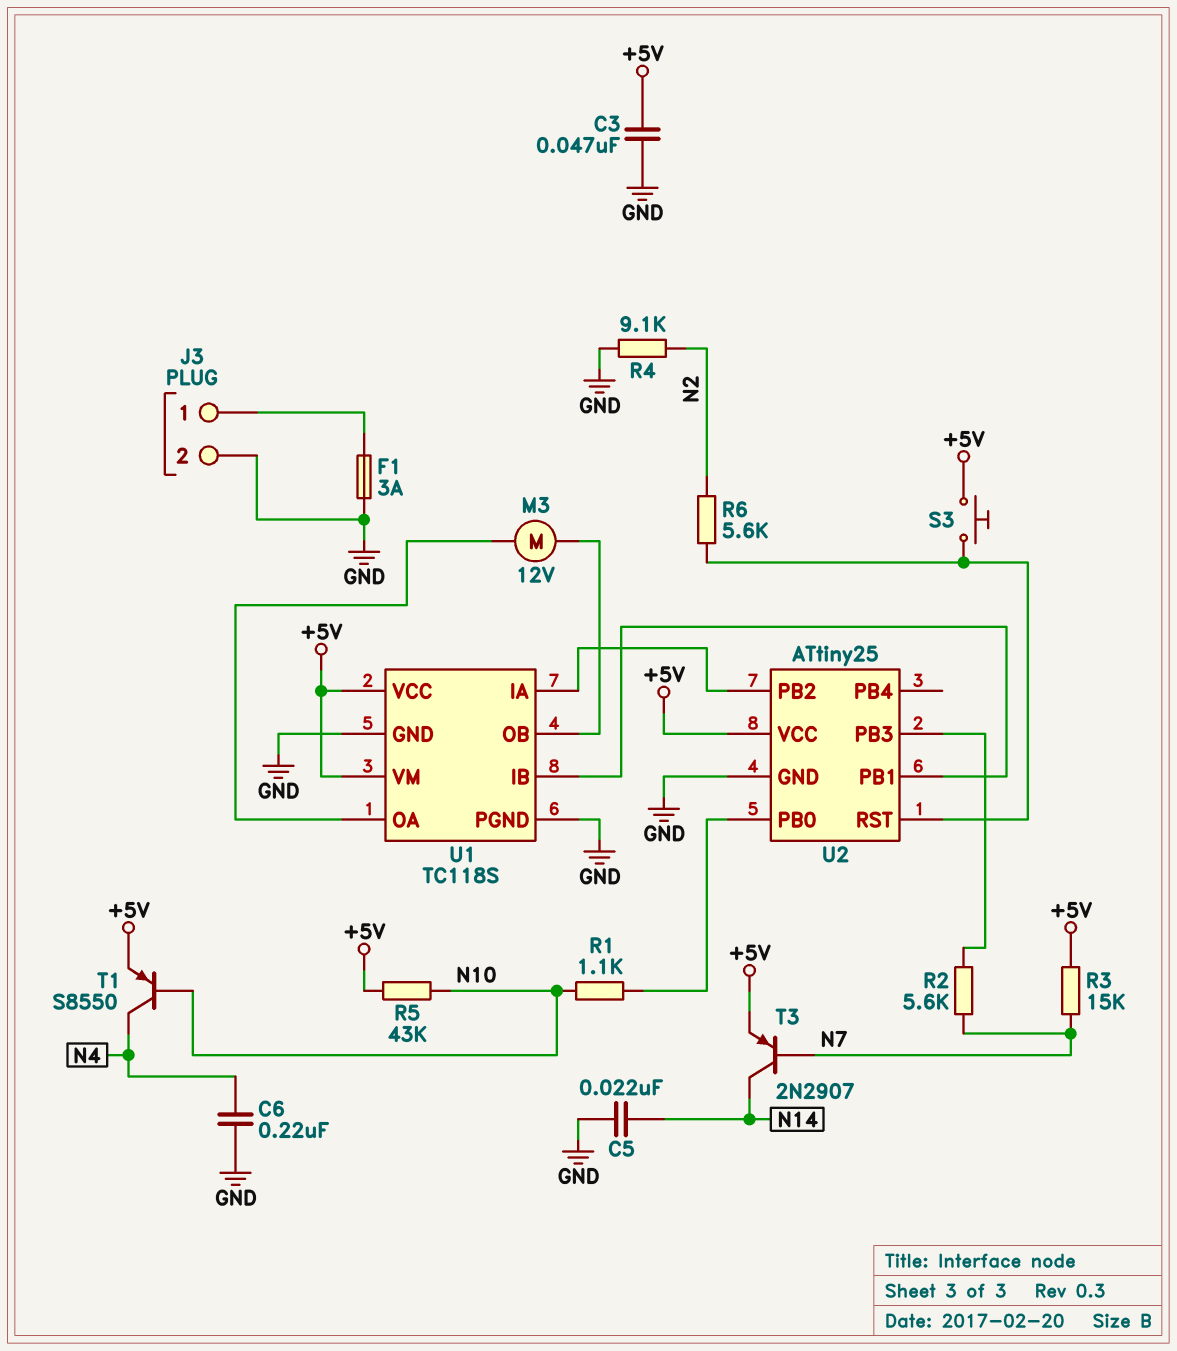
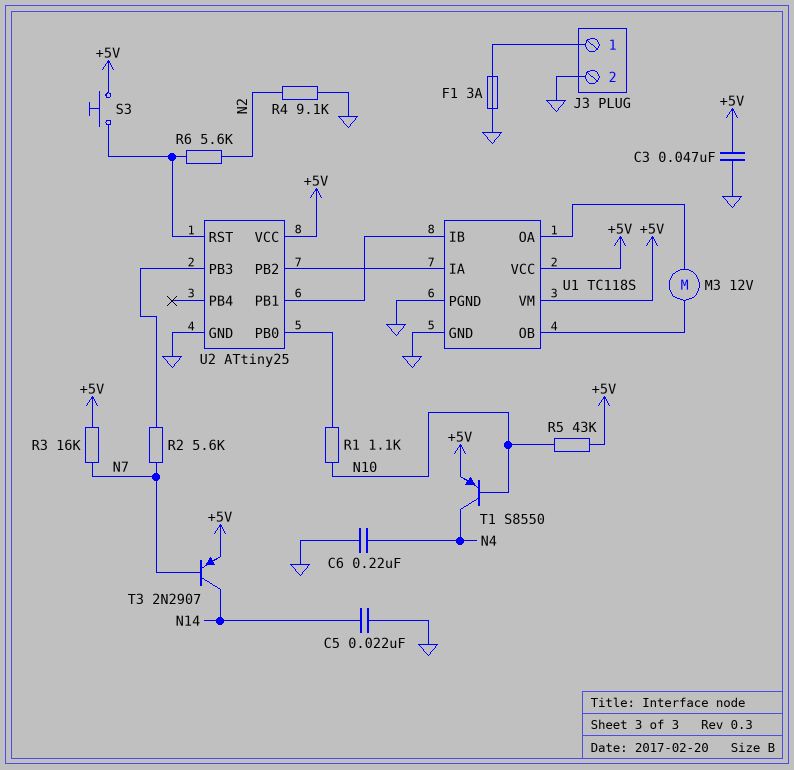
R3: 15k (+5V, N7) -> 16k (+5V, N7)

